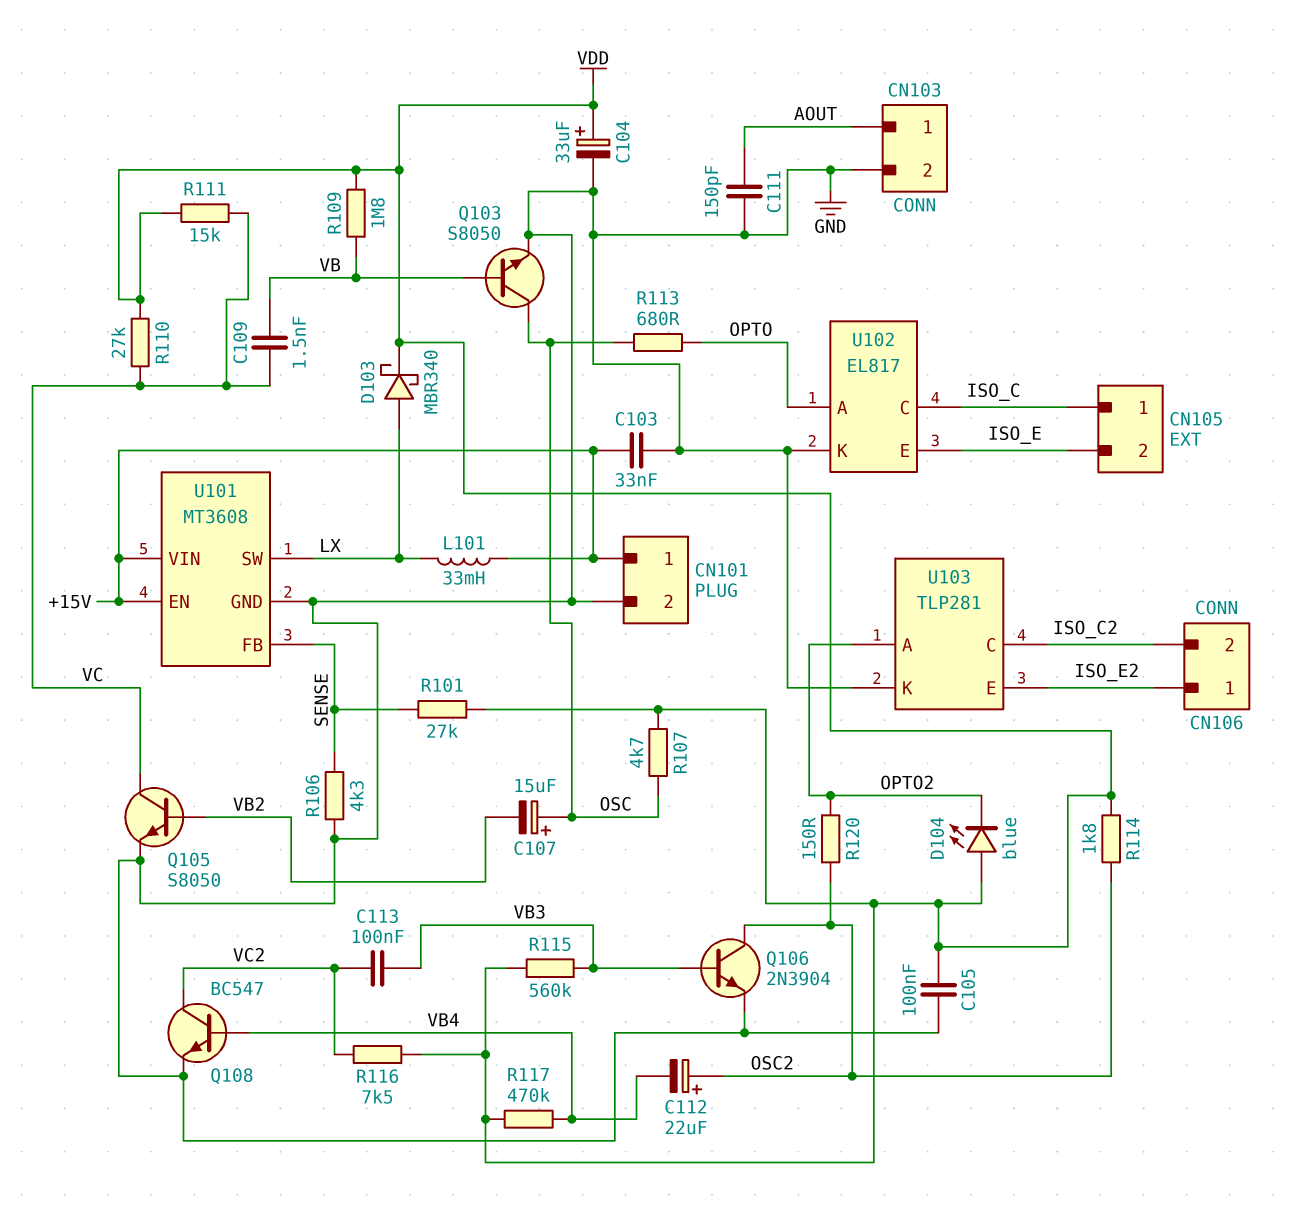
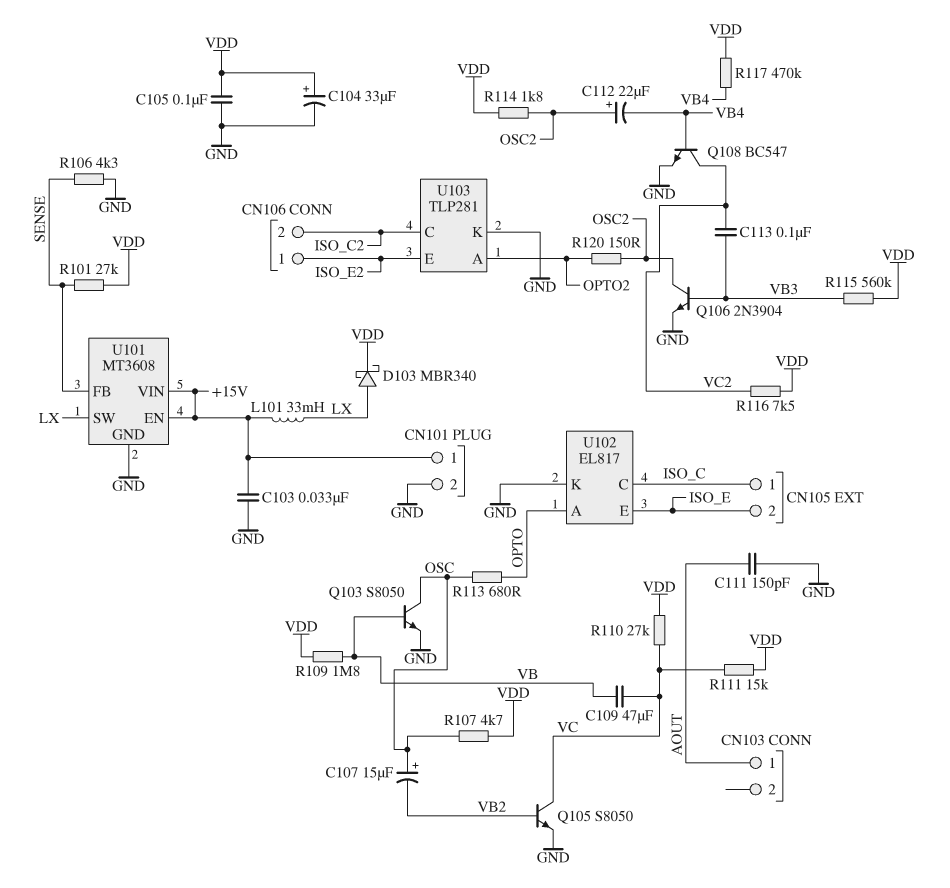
C109: 1.5nF (VB, VC) -> 47uF (VB, VC)
CN103 pin 2: GND -> none
D104: LED blue (A VDD, K OPTO2) -> none

